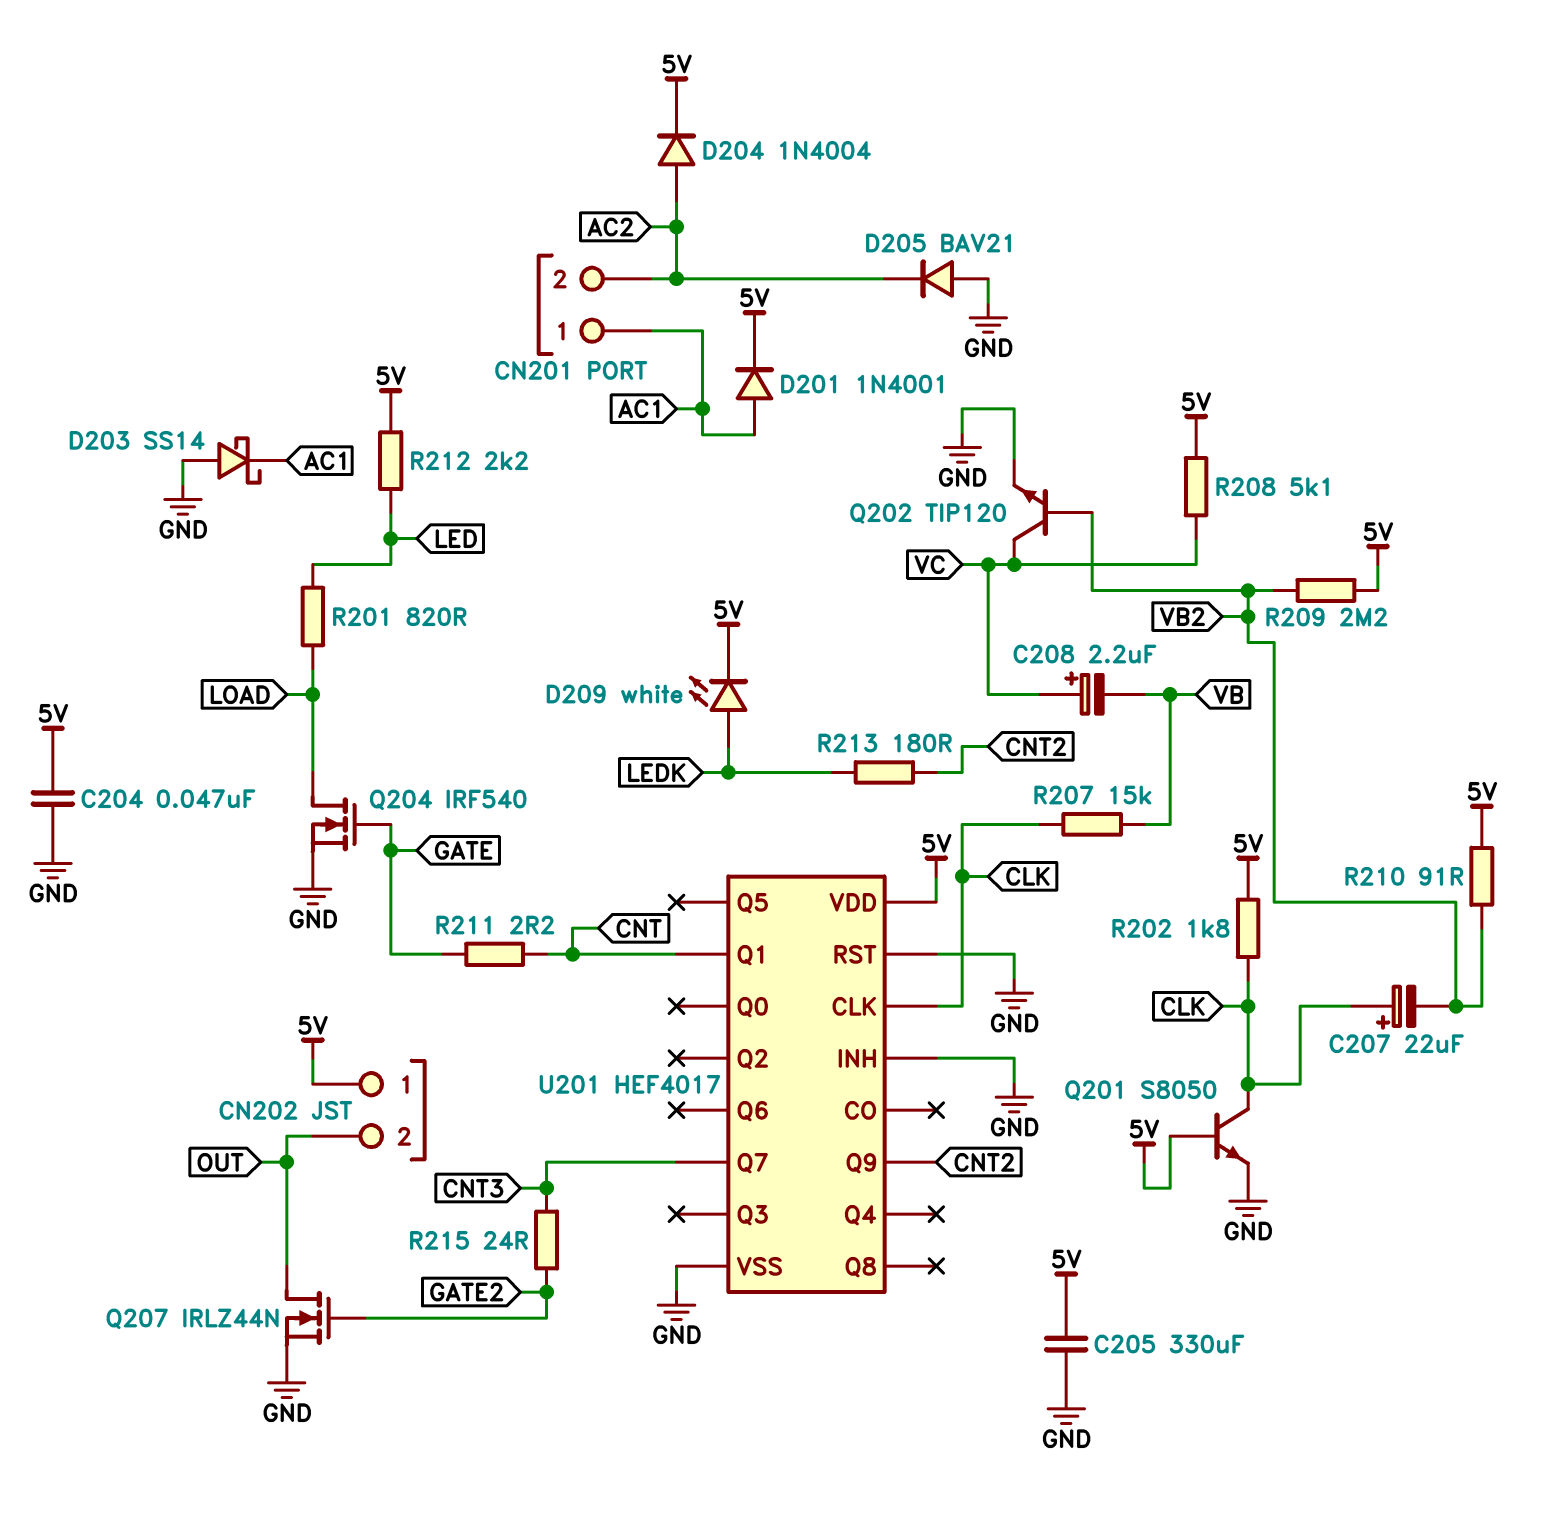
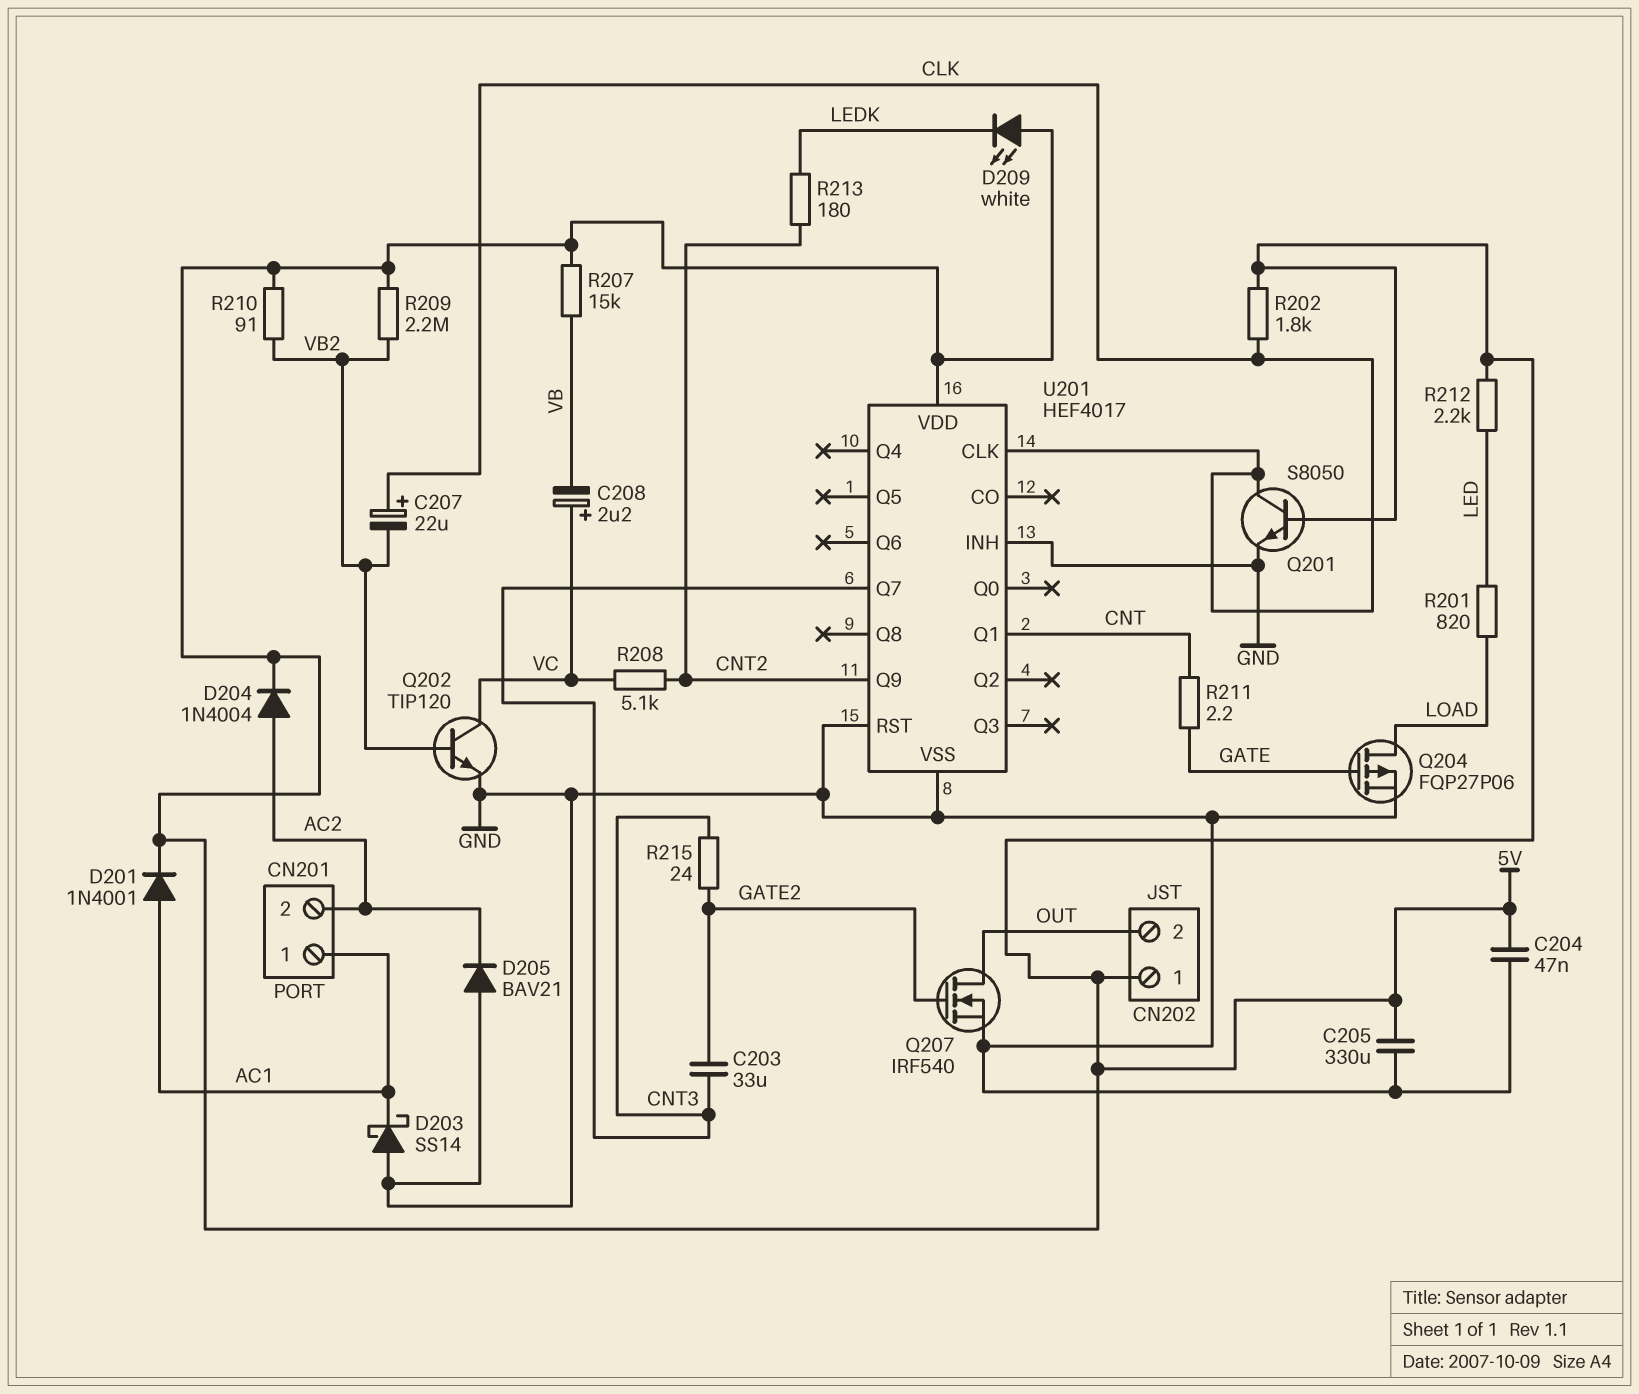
C203: none -> 33uF (CNT3, GATE2)
D209: LED white (A LEDK, K 5V) -> LED white (A 5V, K LEDK)
Q204: NMOS IRF540 (G GATE, D LOAD, S GND) -> PMOS FQP27P06 (G GATE, D LOAD, S GND)
Q207: NMOS IRLZ44N (G GATE2, D OUT, S GND) -> NMOS IRF540 (G GATE2, D OUT, S GND)
R207: 15k (CLK, VB) -> 15k (5V, VB)
R208: 5.1k (5V, VC) -> 5.1k (CNT2, VC)

